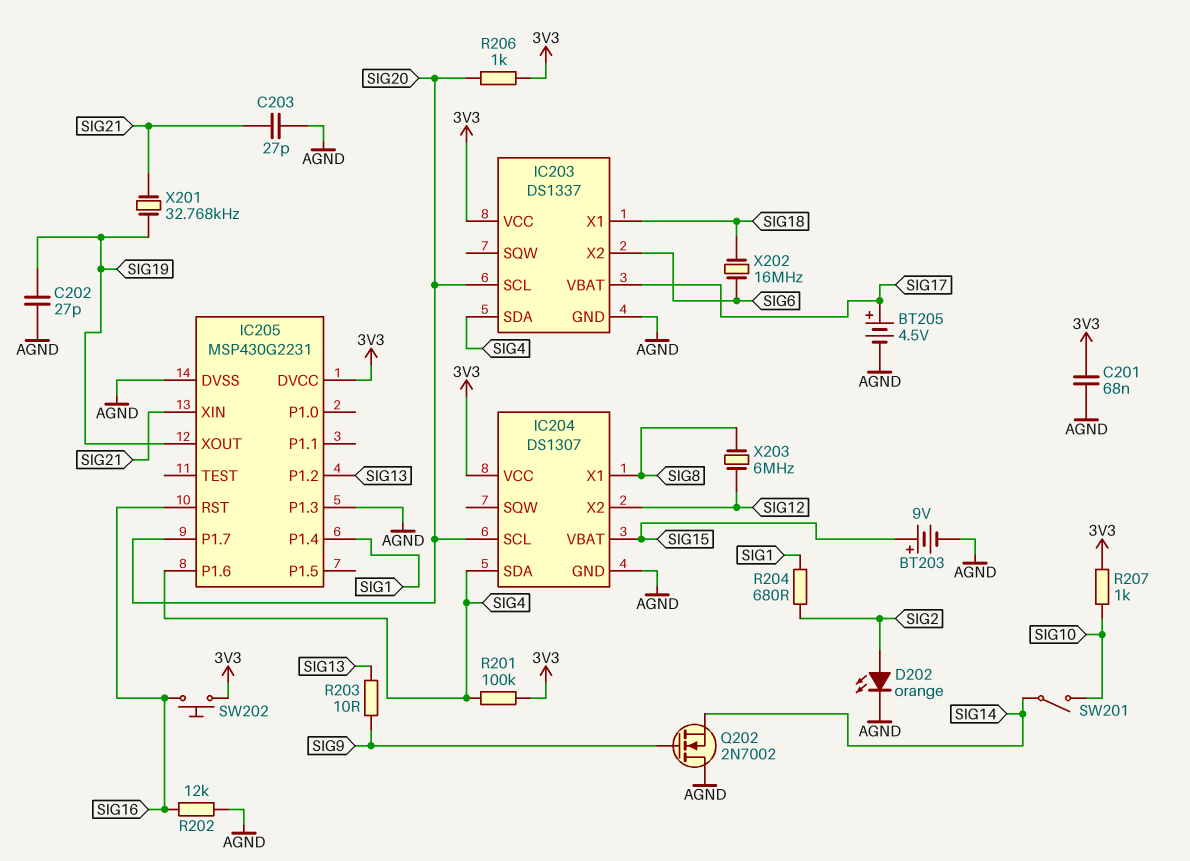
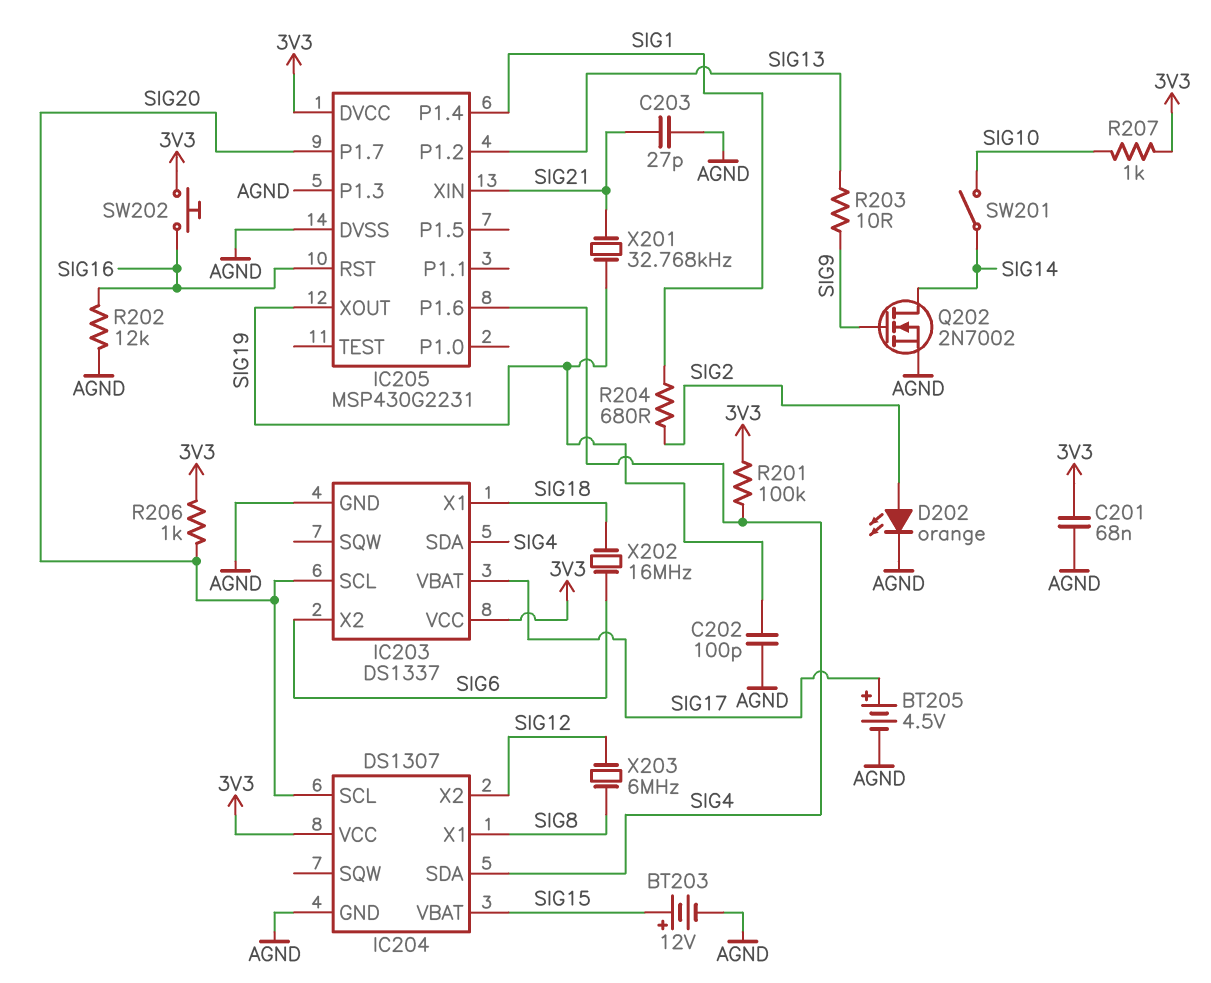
BT203: 9V (plus SIG15, minus AGND) -> 12V (plus SIG15, minus AGND)
C202: 27pF (AGND, SIG19) -> 100pF (AGND, SIG19)
Q202: NMOS 2N7002 (G SIG9, D AGND, S SIG14) -> NMOS 2N7002 (G SIG9, D SIG14, S AGND)

